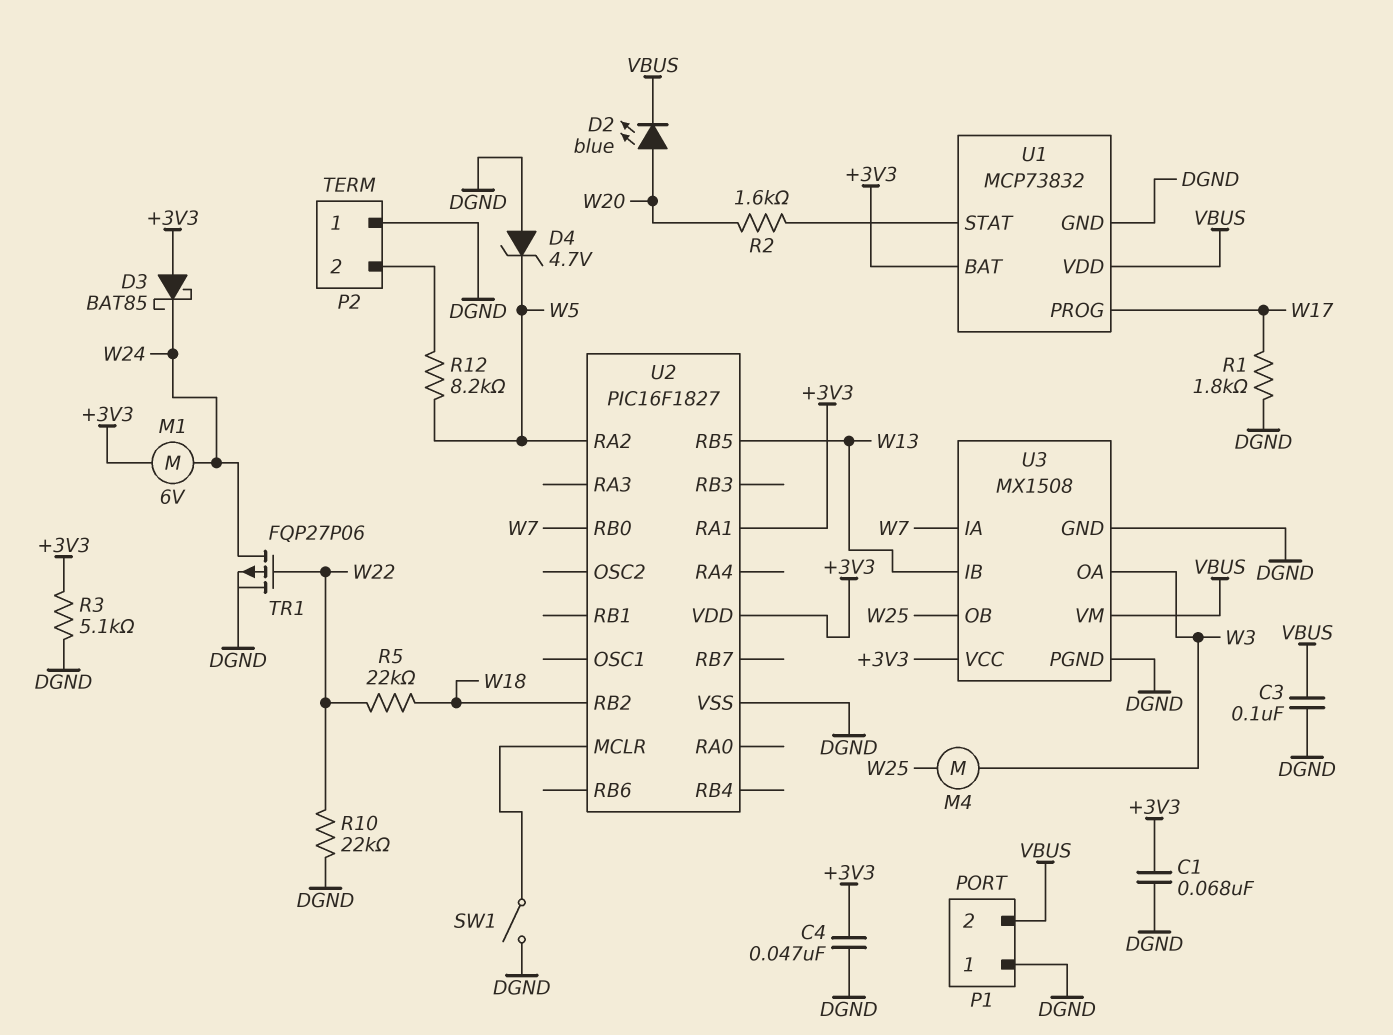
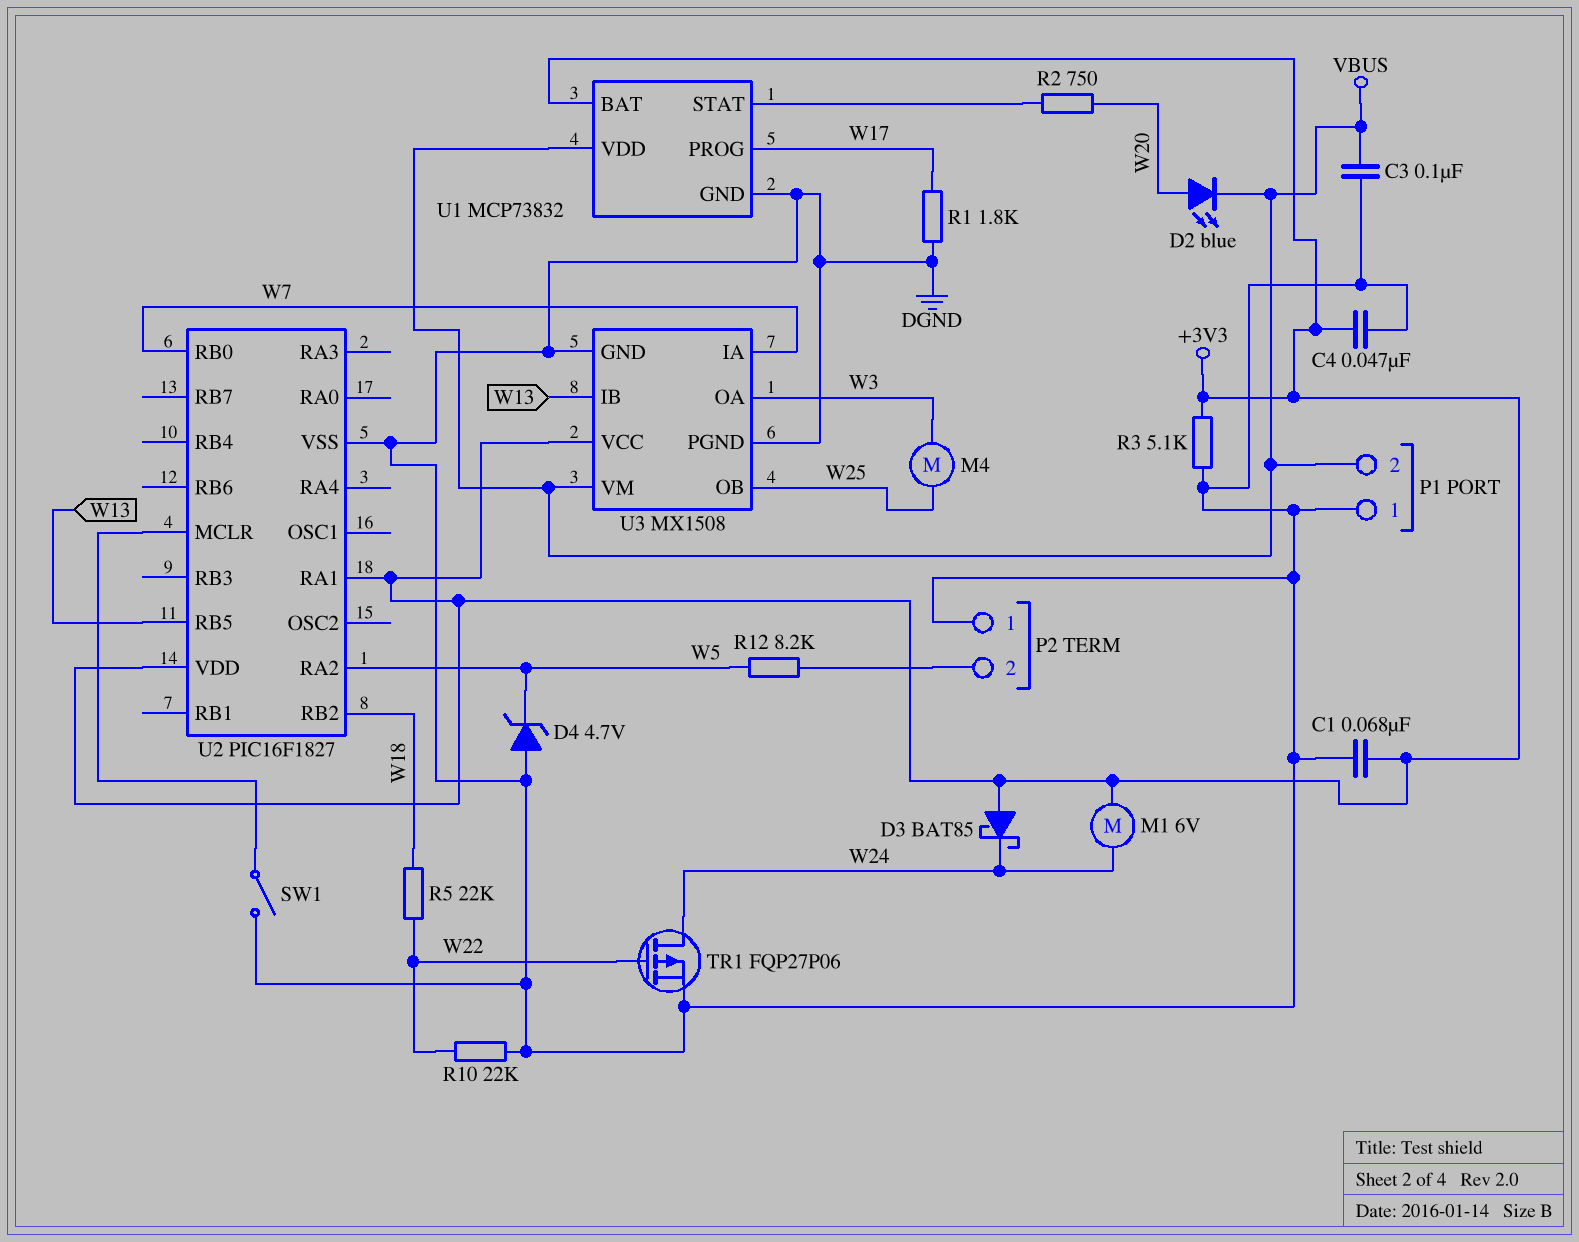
R2: 1.6k (U1/STAT, W20) -> 750 (U1/STAT, W20)

